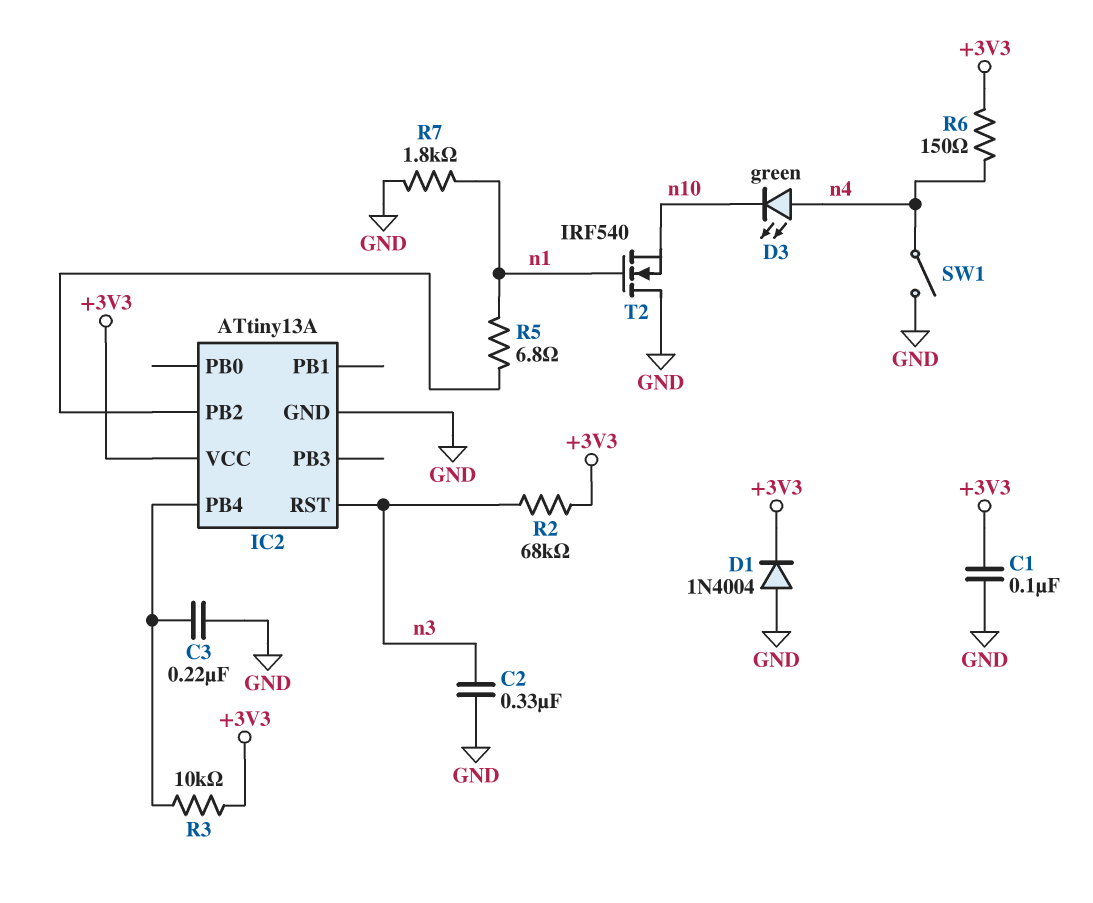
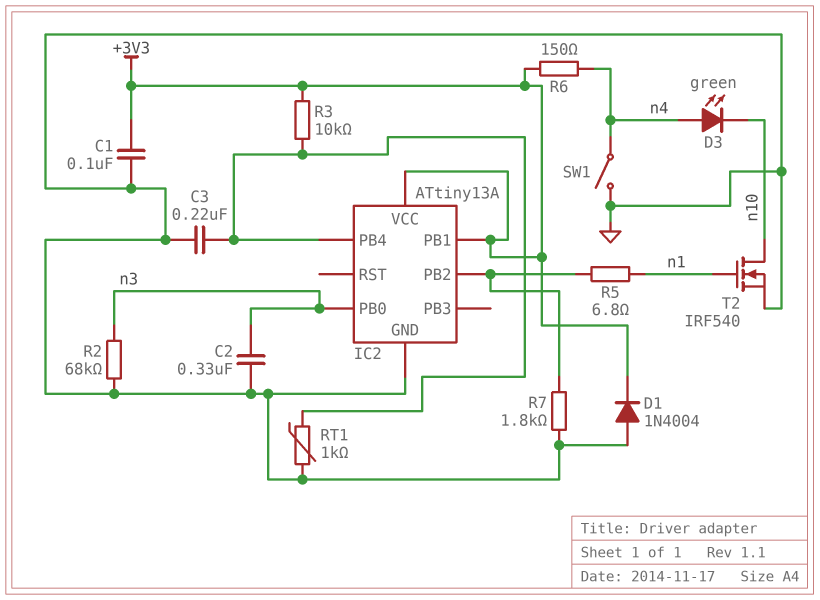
IC2 pin PB0: none -> n3
IC2 pin PB1: none -> +3V3
IC2 pin RST: n3 -> none
R2: 68k (+3V3, n3) -> 68k (GND, n3)
R7: 1.8k (GND, n1) -> 1.8k (GND, IC2/PB2)
RT1: none -> 1k (GND, IC2/PB4)
T2: NMOS IRF540 (G n1, D GND, S n10) -> NMOS IRF540 (G n1, D n10, S GND)

